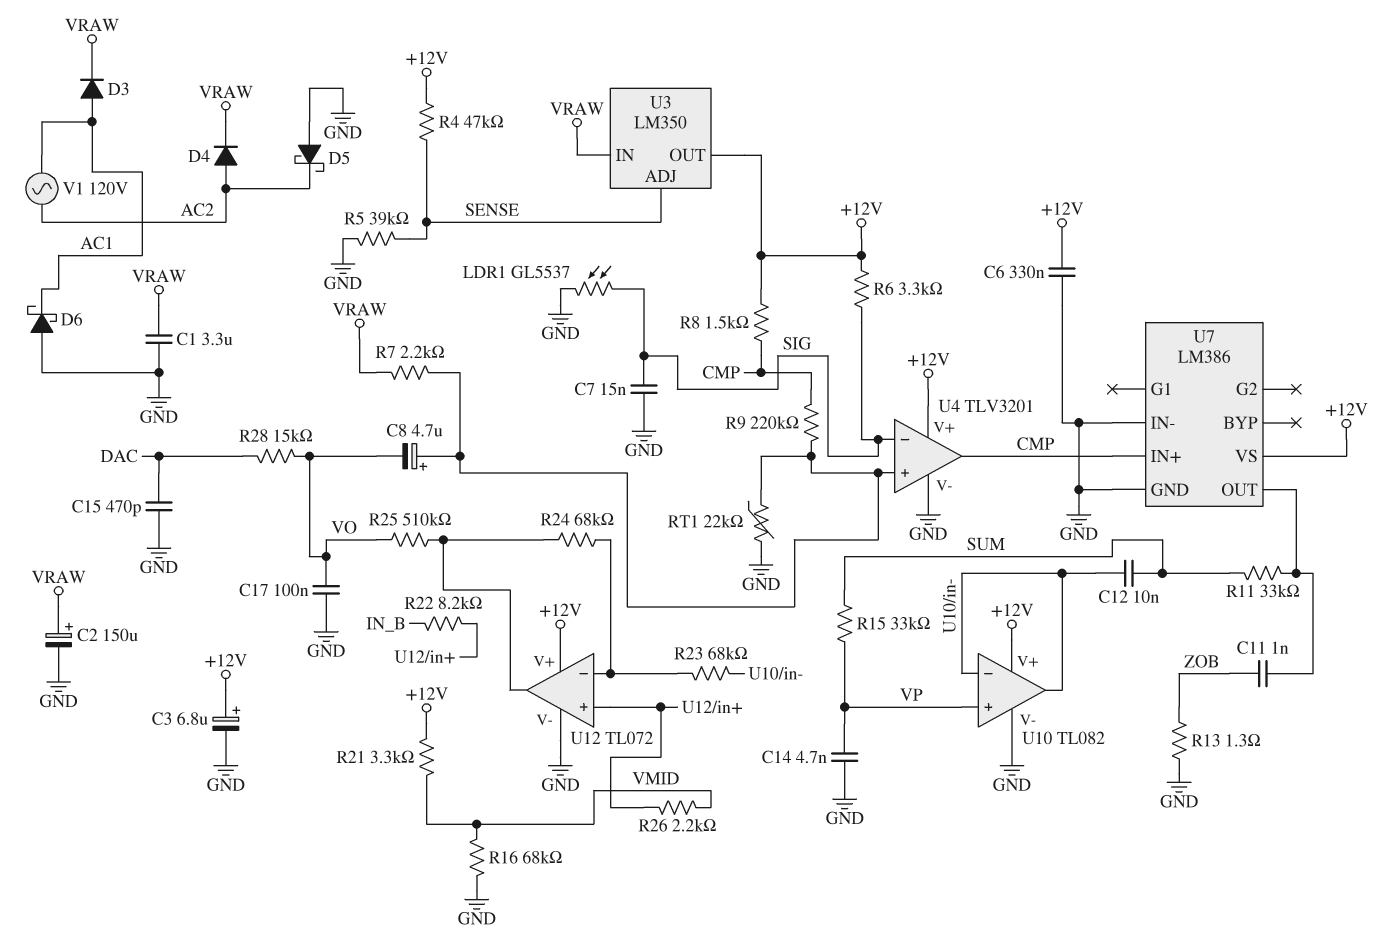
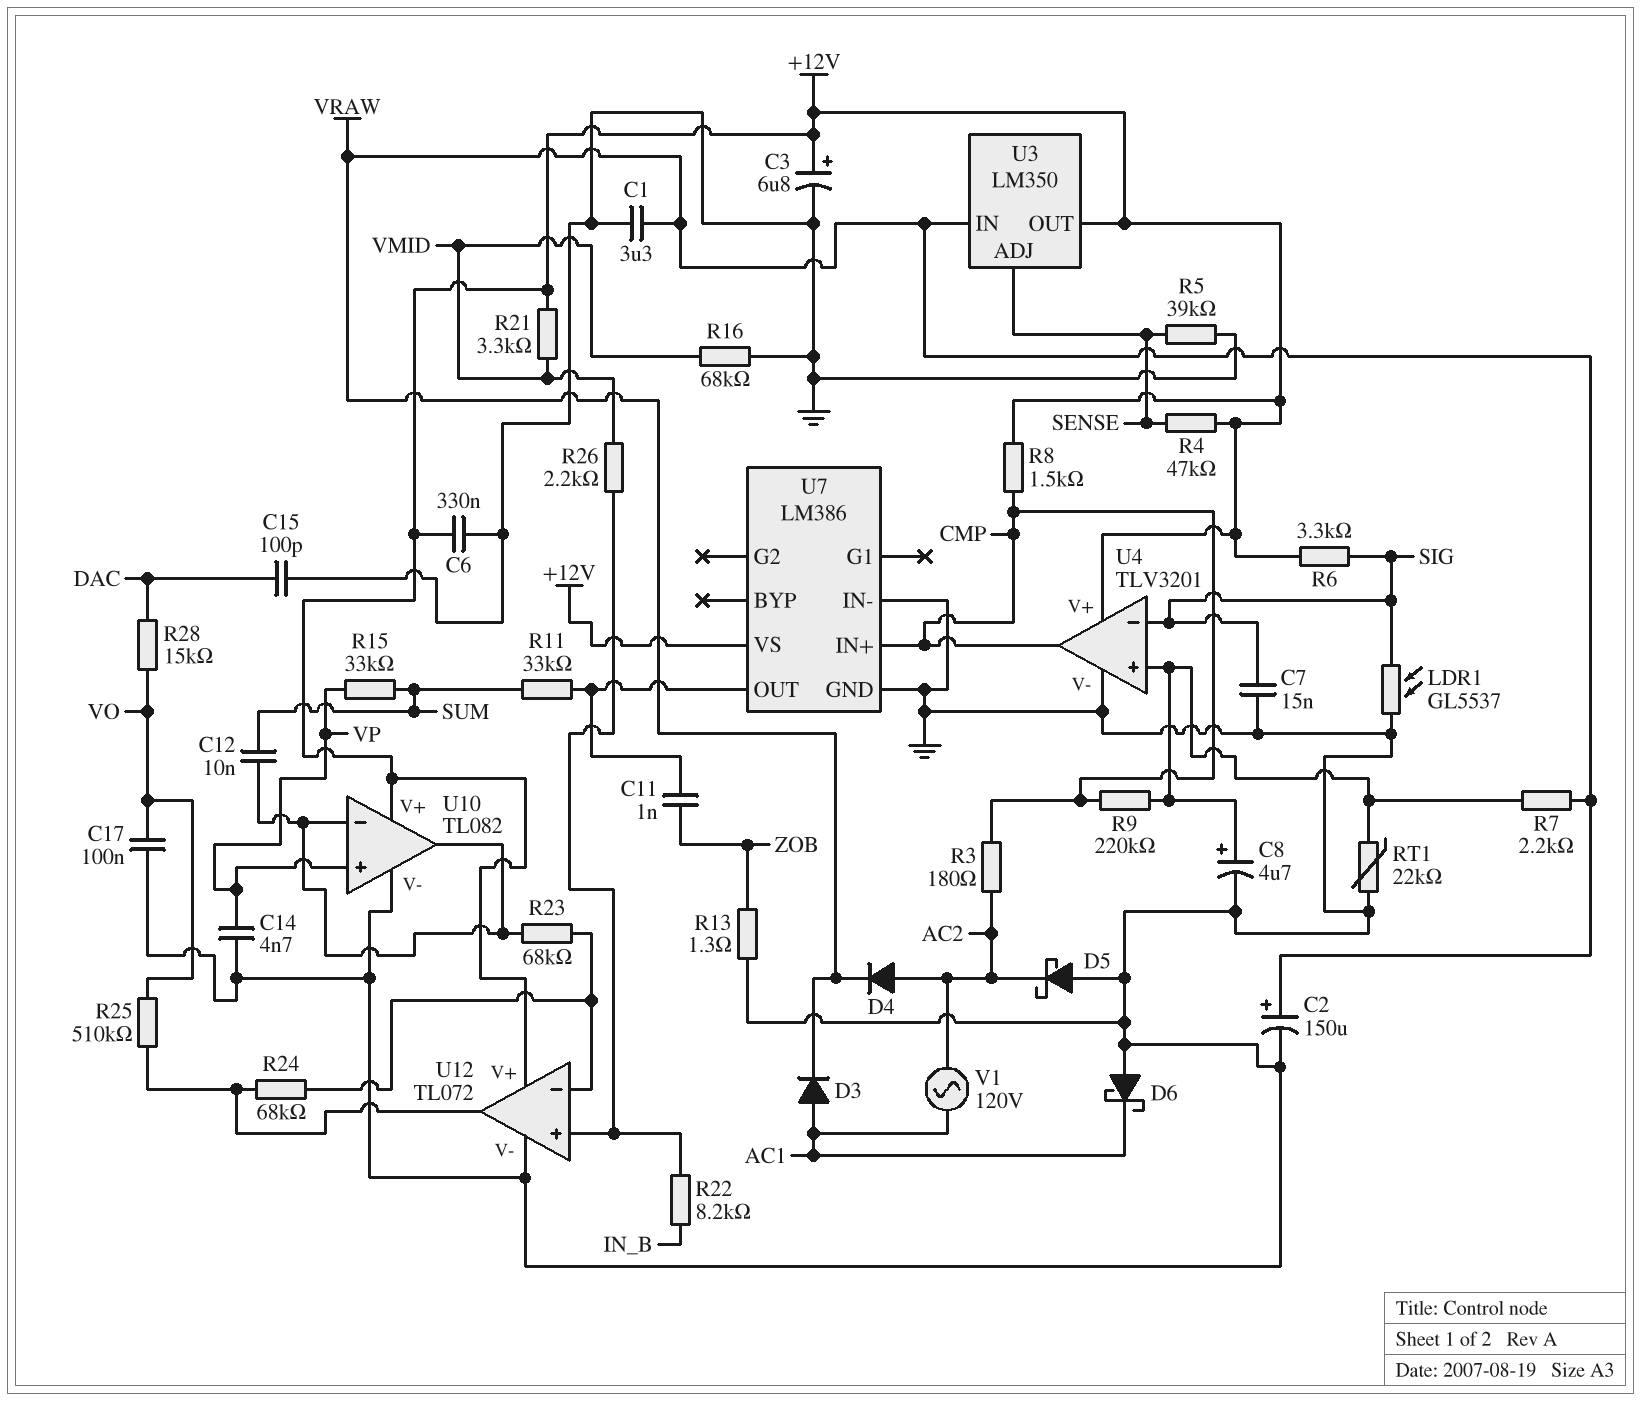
C8: 4.7uF (plus U4/in+, minus VO) -> 4.7uF (plus U4/in+, minus GND)
C15: 470pF (DAC, GND) -> 100pF (DAC, GND)
R3: none -> 180 (AC2, CMP)

